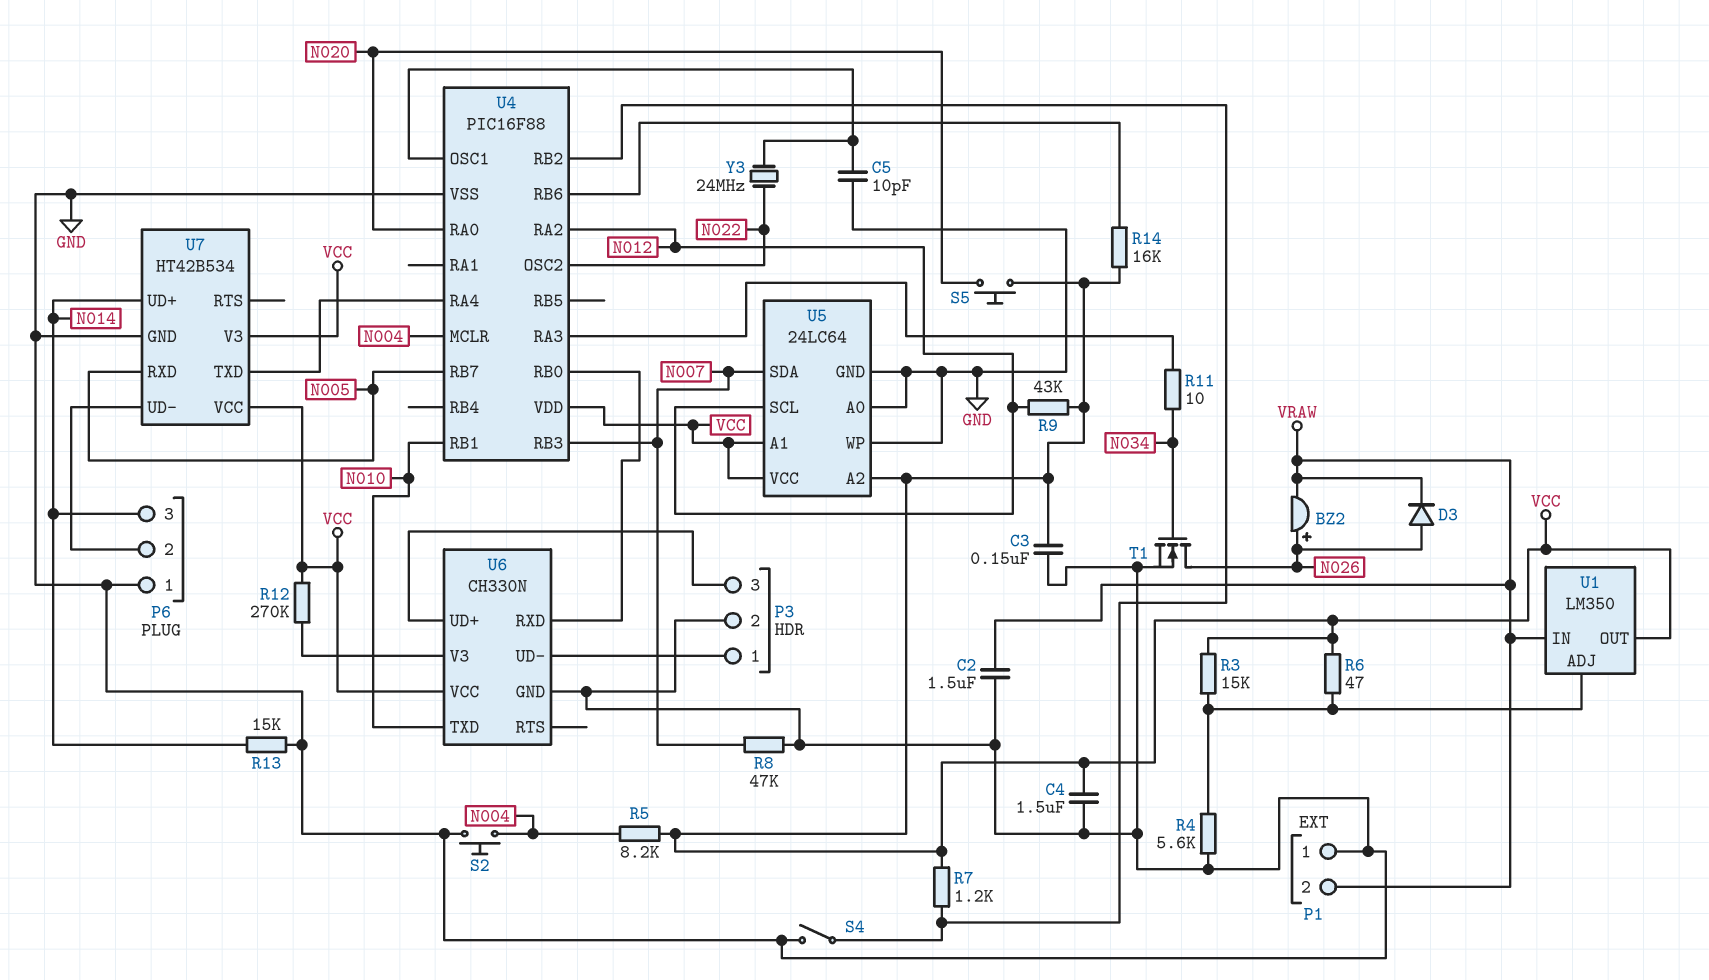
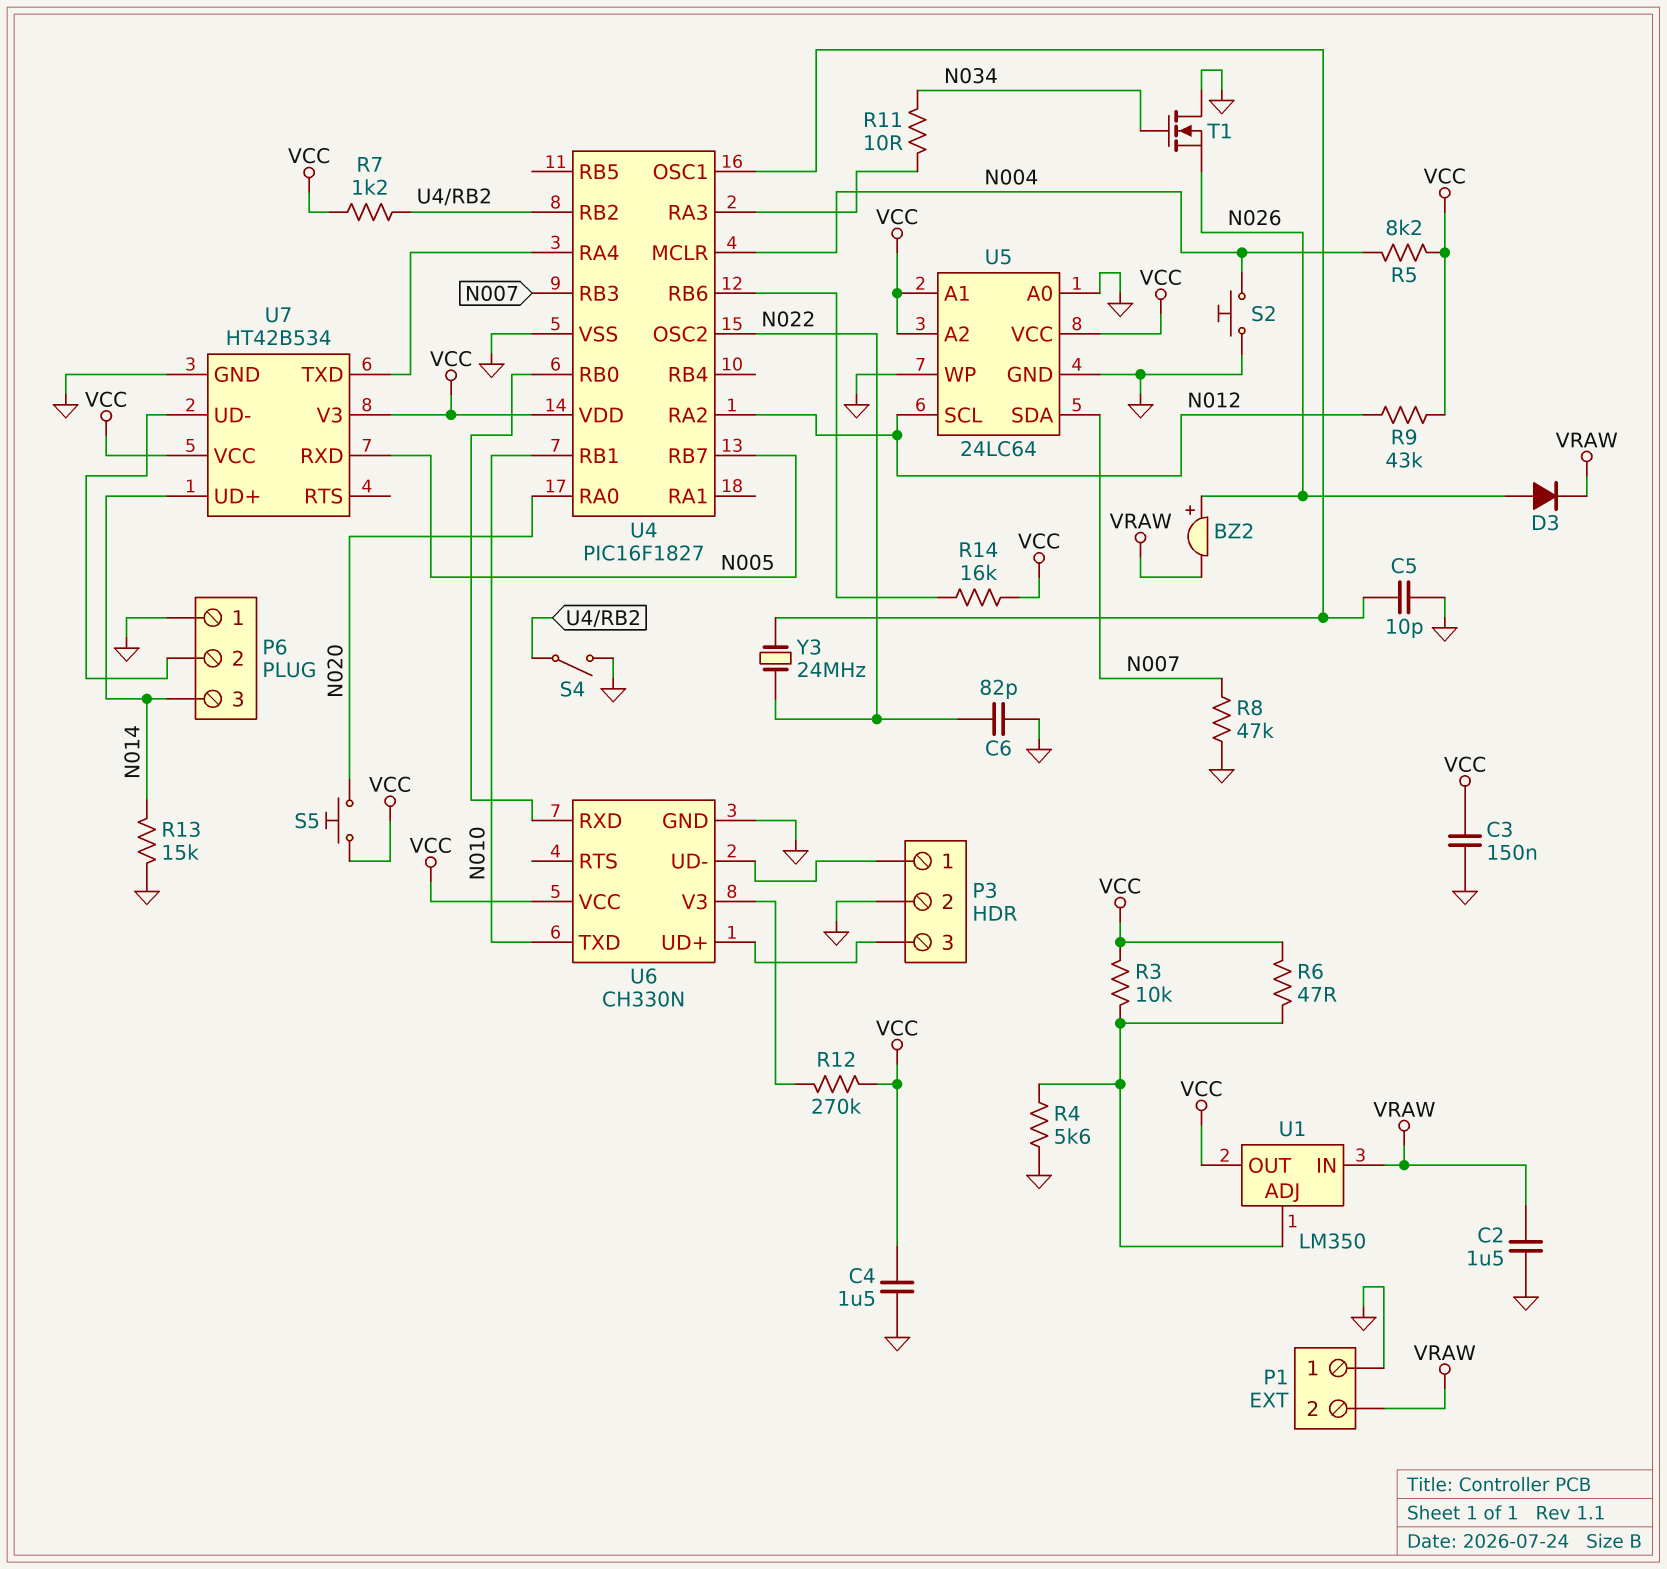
C6: none -> 82pF (GND, N022)
R3: 15k (U1/ADJ, VCC) -> 10k (U1/ADJ, VCC)
T1: NMOS (G N034, D N026, S GND) -> NMOS (G N034, D GND, S N026)
U4: PIC16F88 -> PIC16F1827

